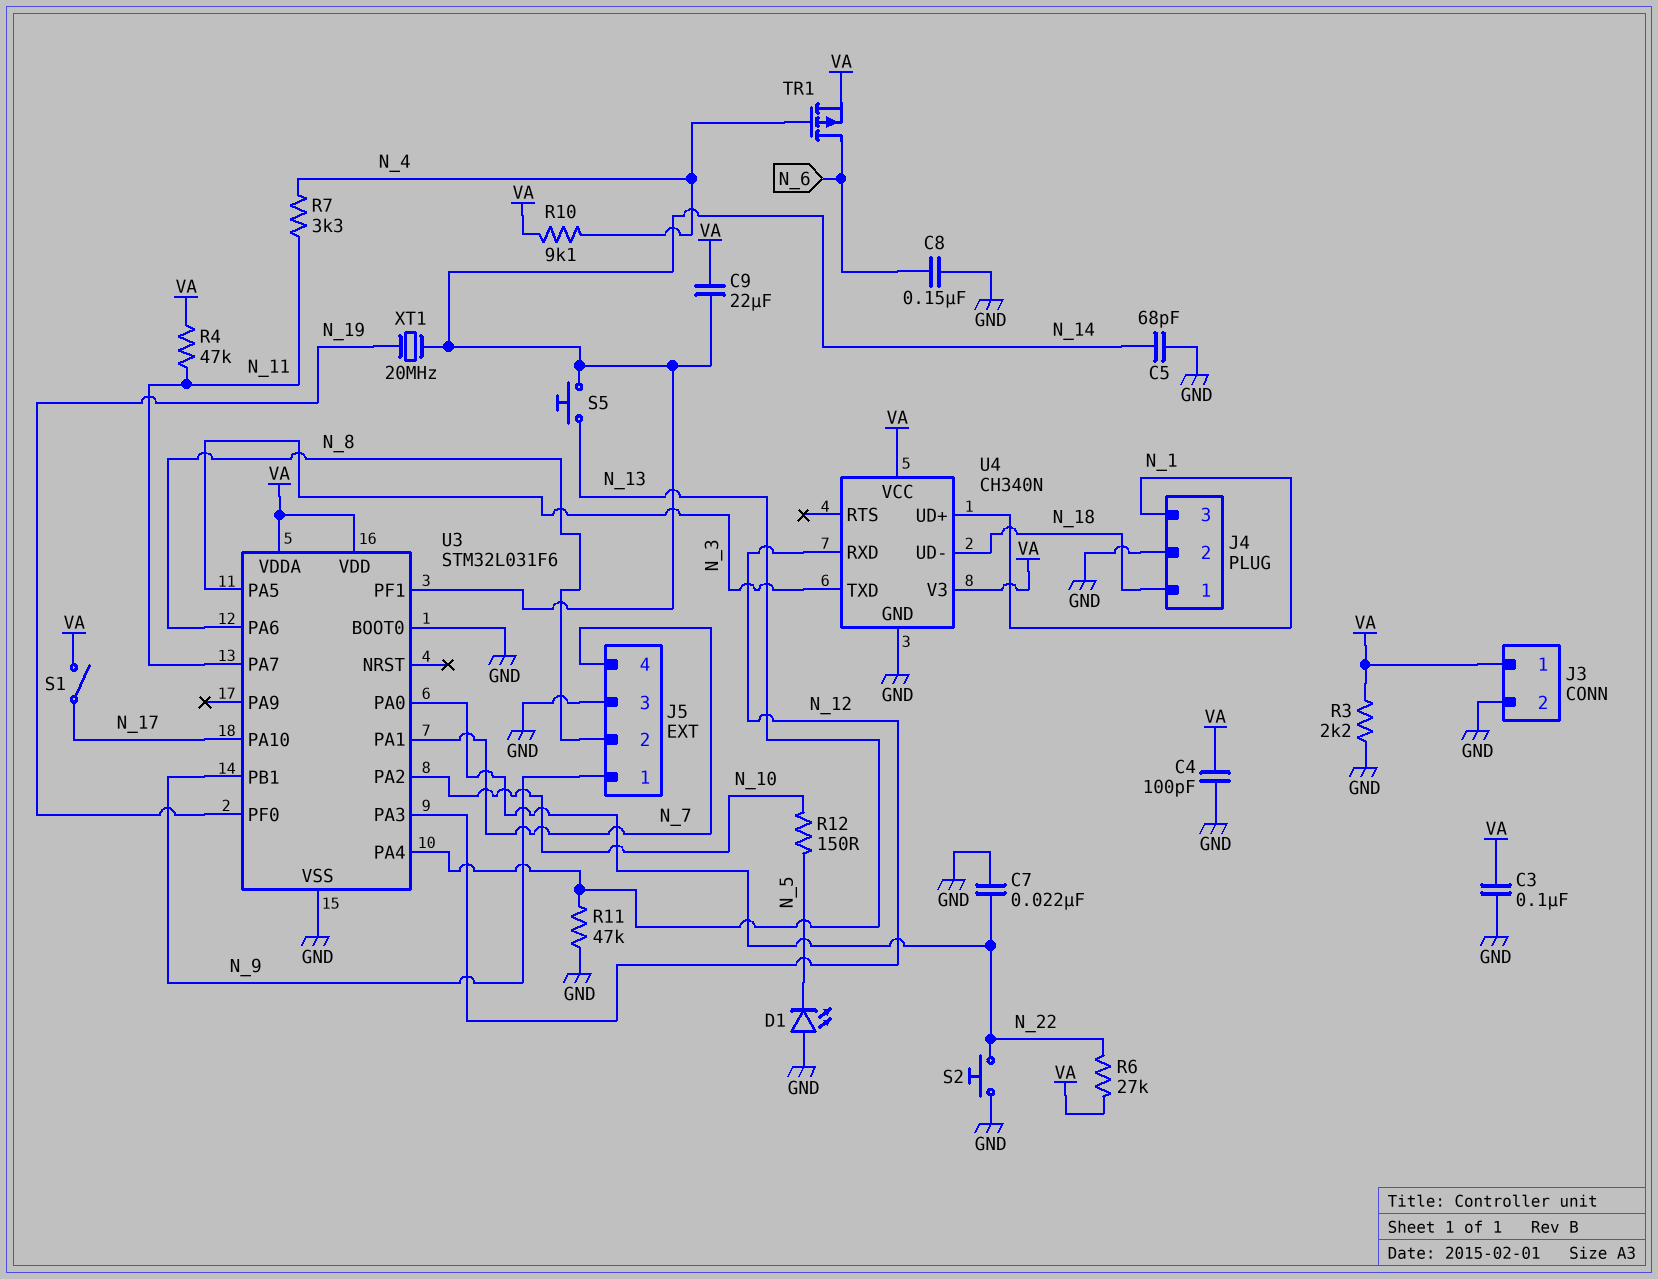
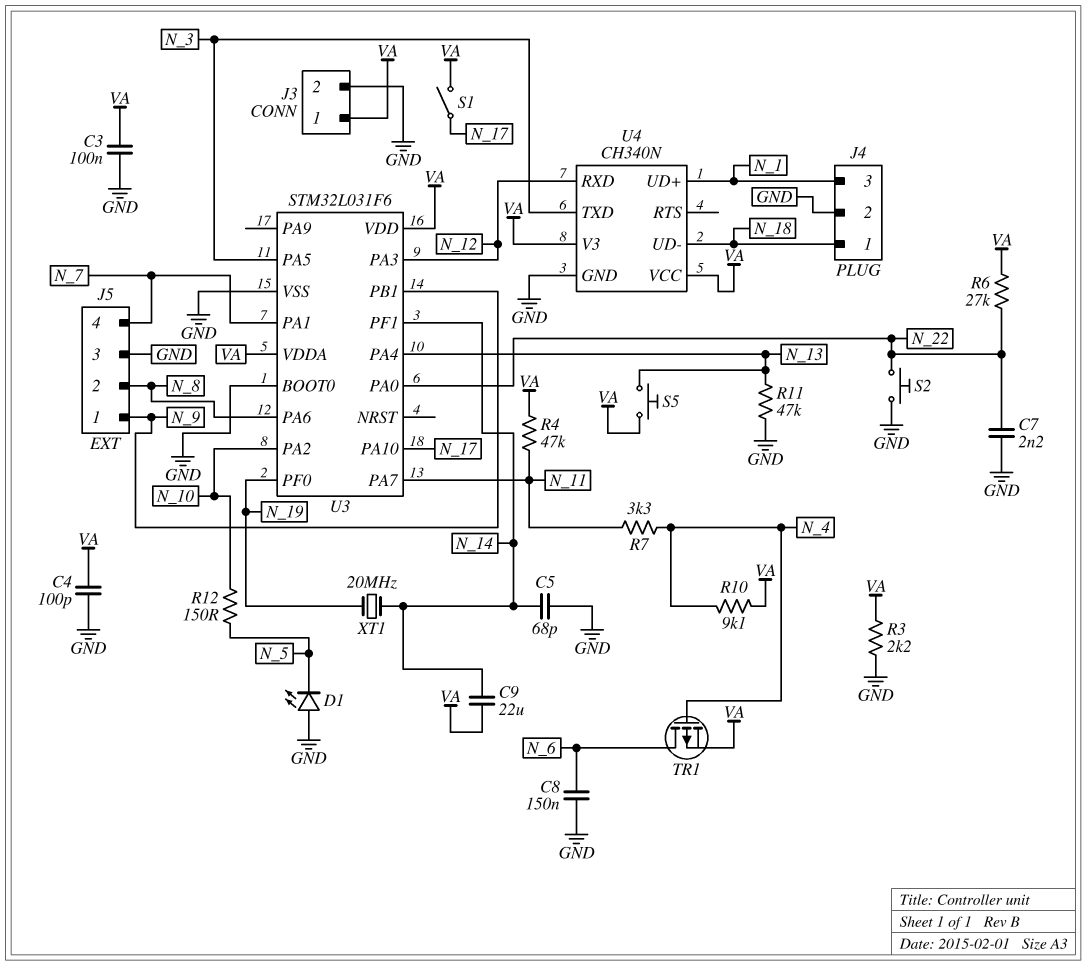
C7: 22nF (GND, N_22) -> 2.2nF (GND, N_22)
S5: button (N_13, N_14) -> button (N_13, VA)

